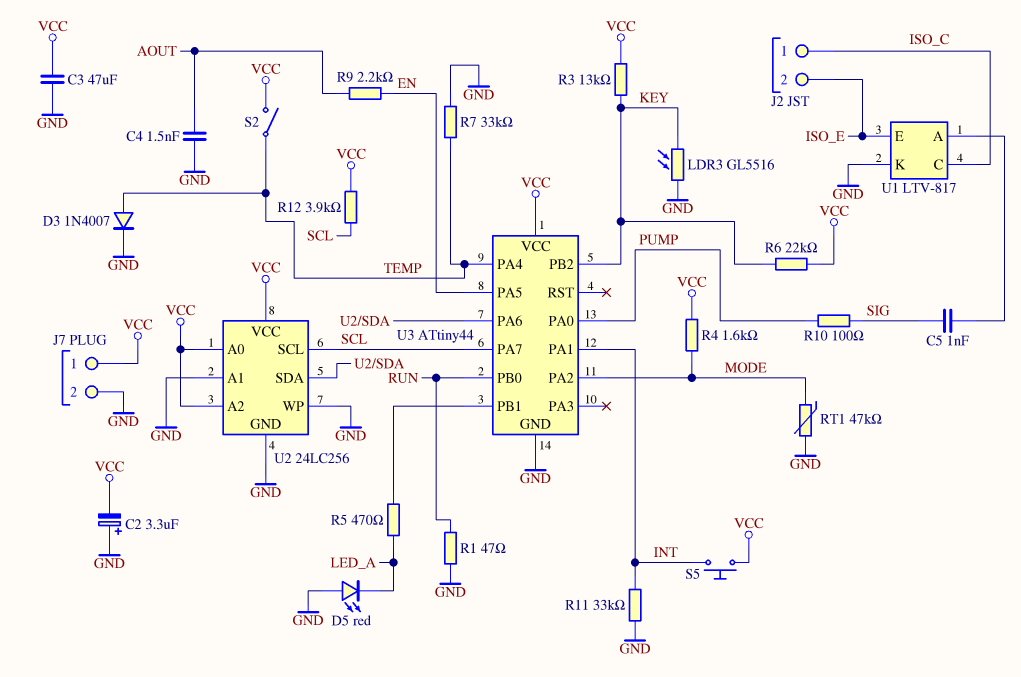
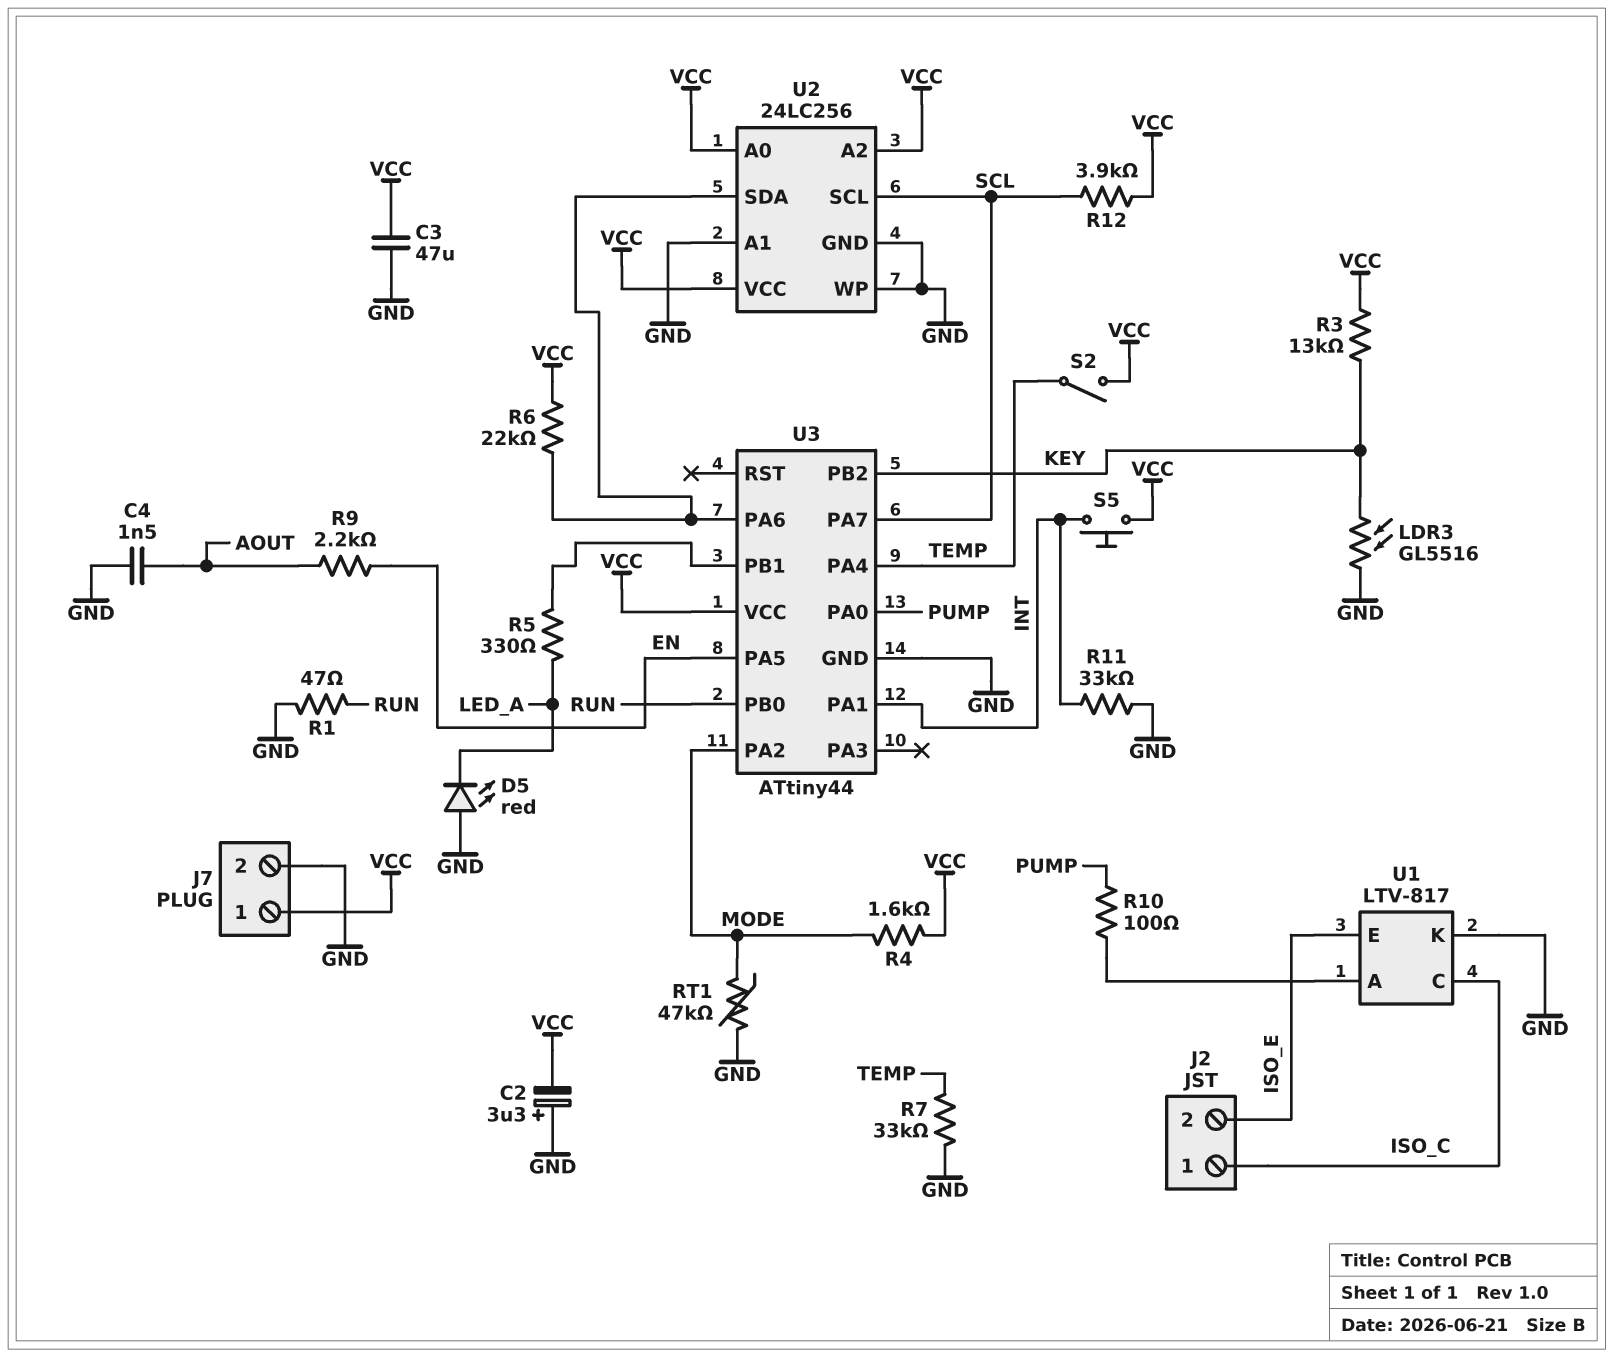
C5: 1nF (SIG, U1/A) -> none
D3: diode 1N4007 (A TEMP, K GND) -> none
R5: 470 (LED_A, U3/PB1) -> 330 (LED_A, U3/PB1)
R6: 22k (KEY, VCC) -> 22k (U2/SDA, VCC)
R10: 100 (PUMP, SIG) -> 100 (PUMP, U1/A)

